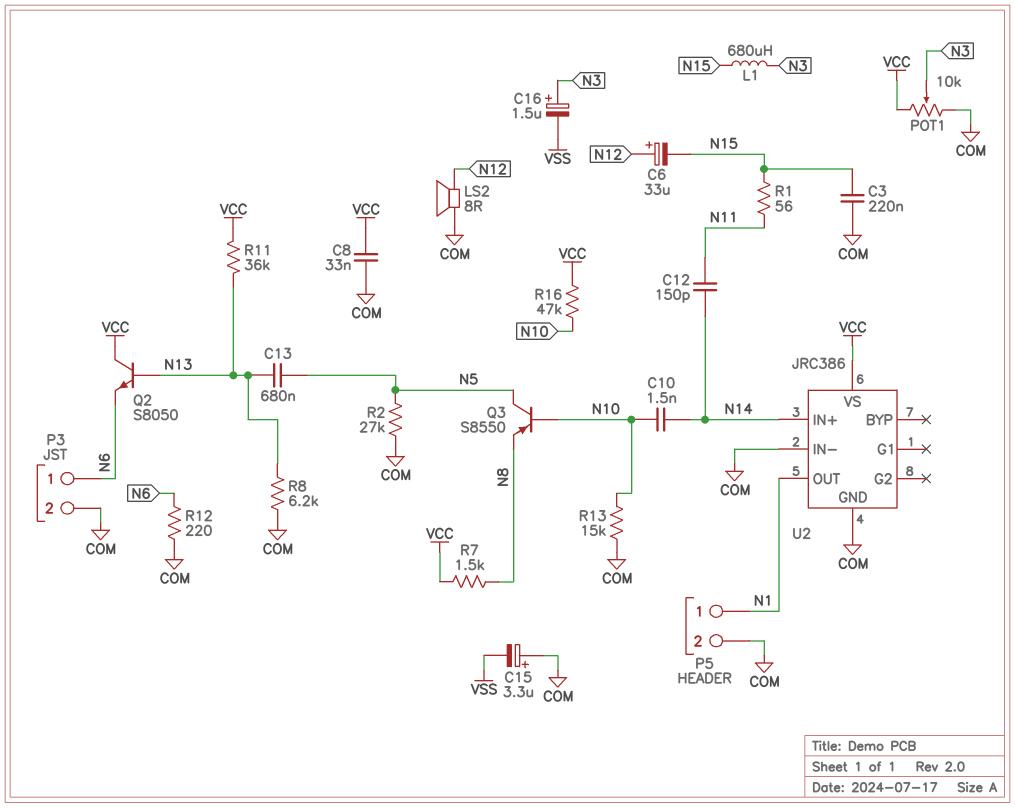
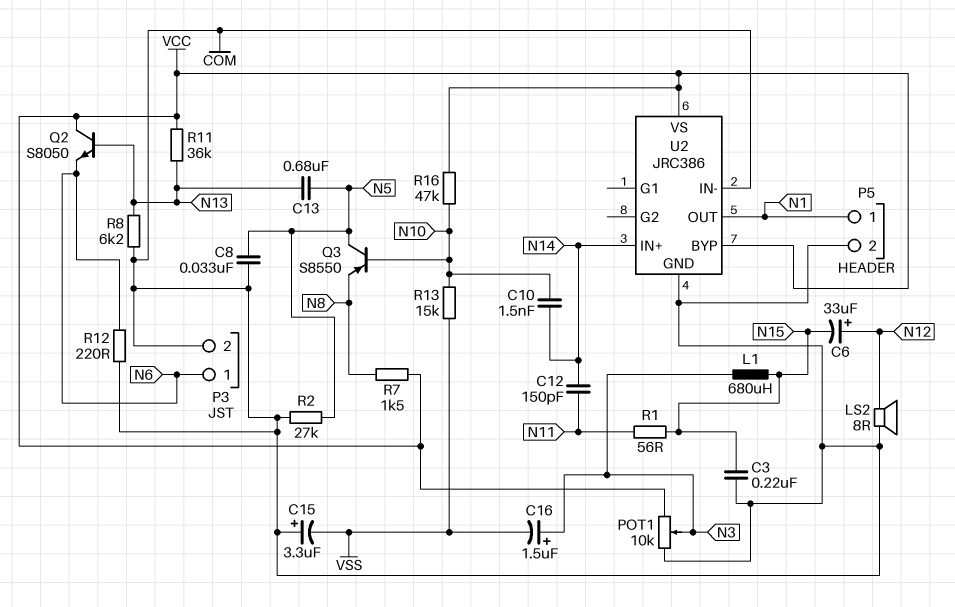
C8: 33nF (COM, VCC) -> 33nF (COM, N5)
R13: 15k (COM, N10) -> 15k (N10, VSS)
U2 pin BYP: none -> VCC

